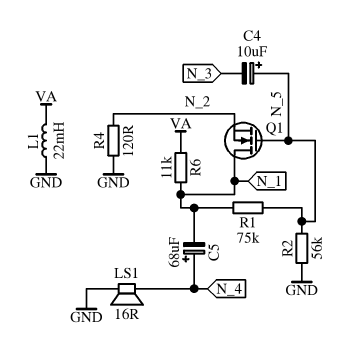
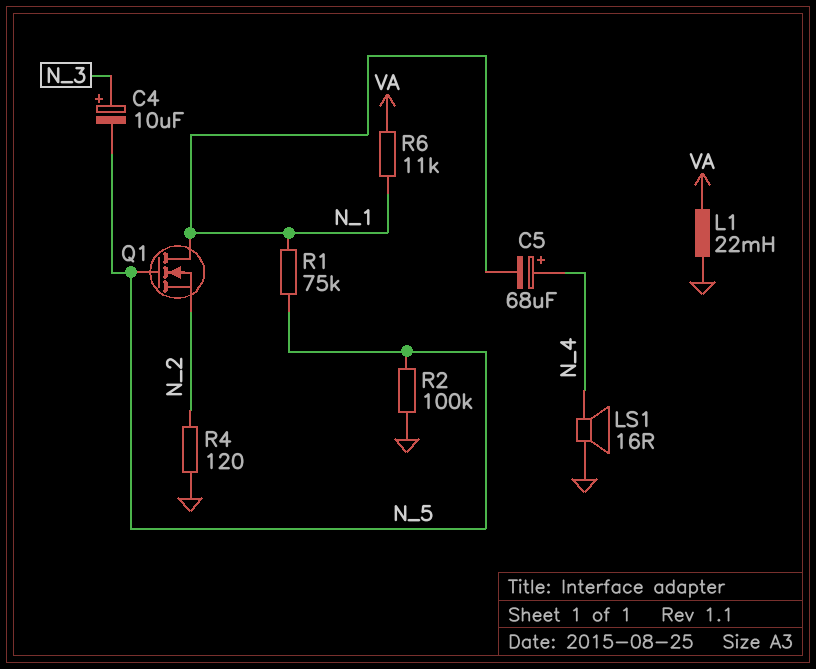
C4: 10uF (plus N_5, minus N_3) -> 10uF (plus N_3, minus N_5)
R2: 56k (GND, N_5) -> 100k (GND, N_5)

